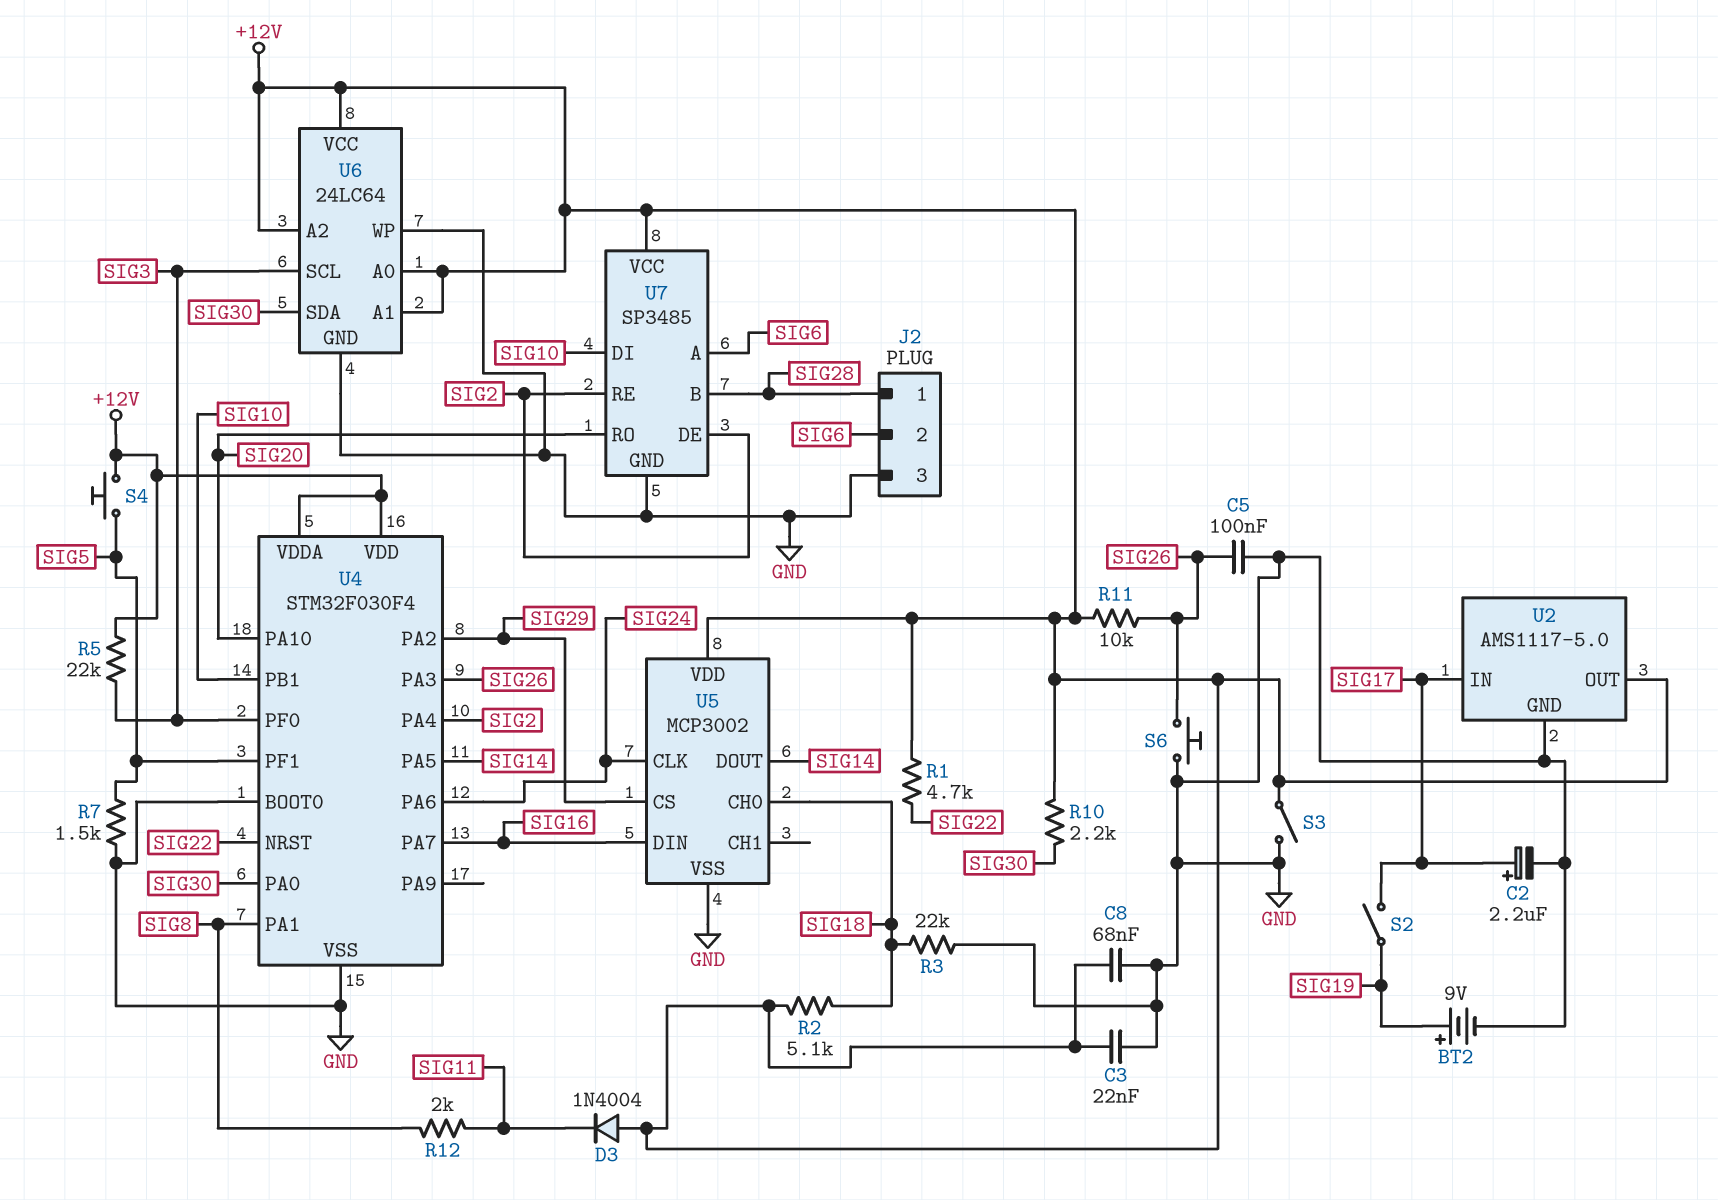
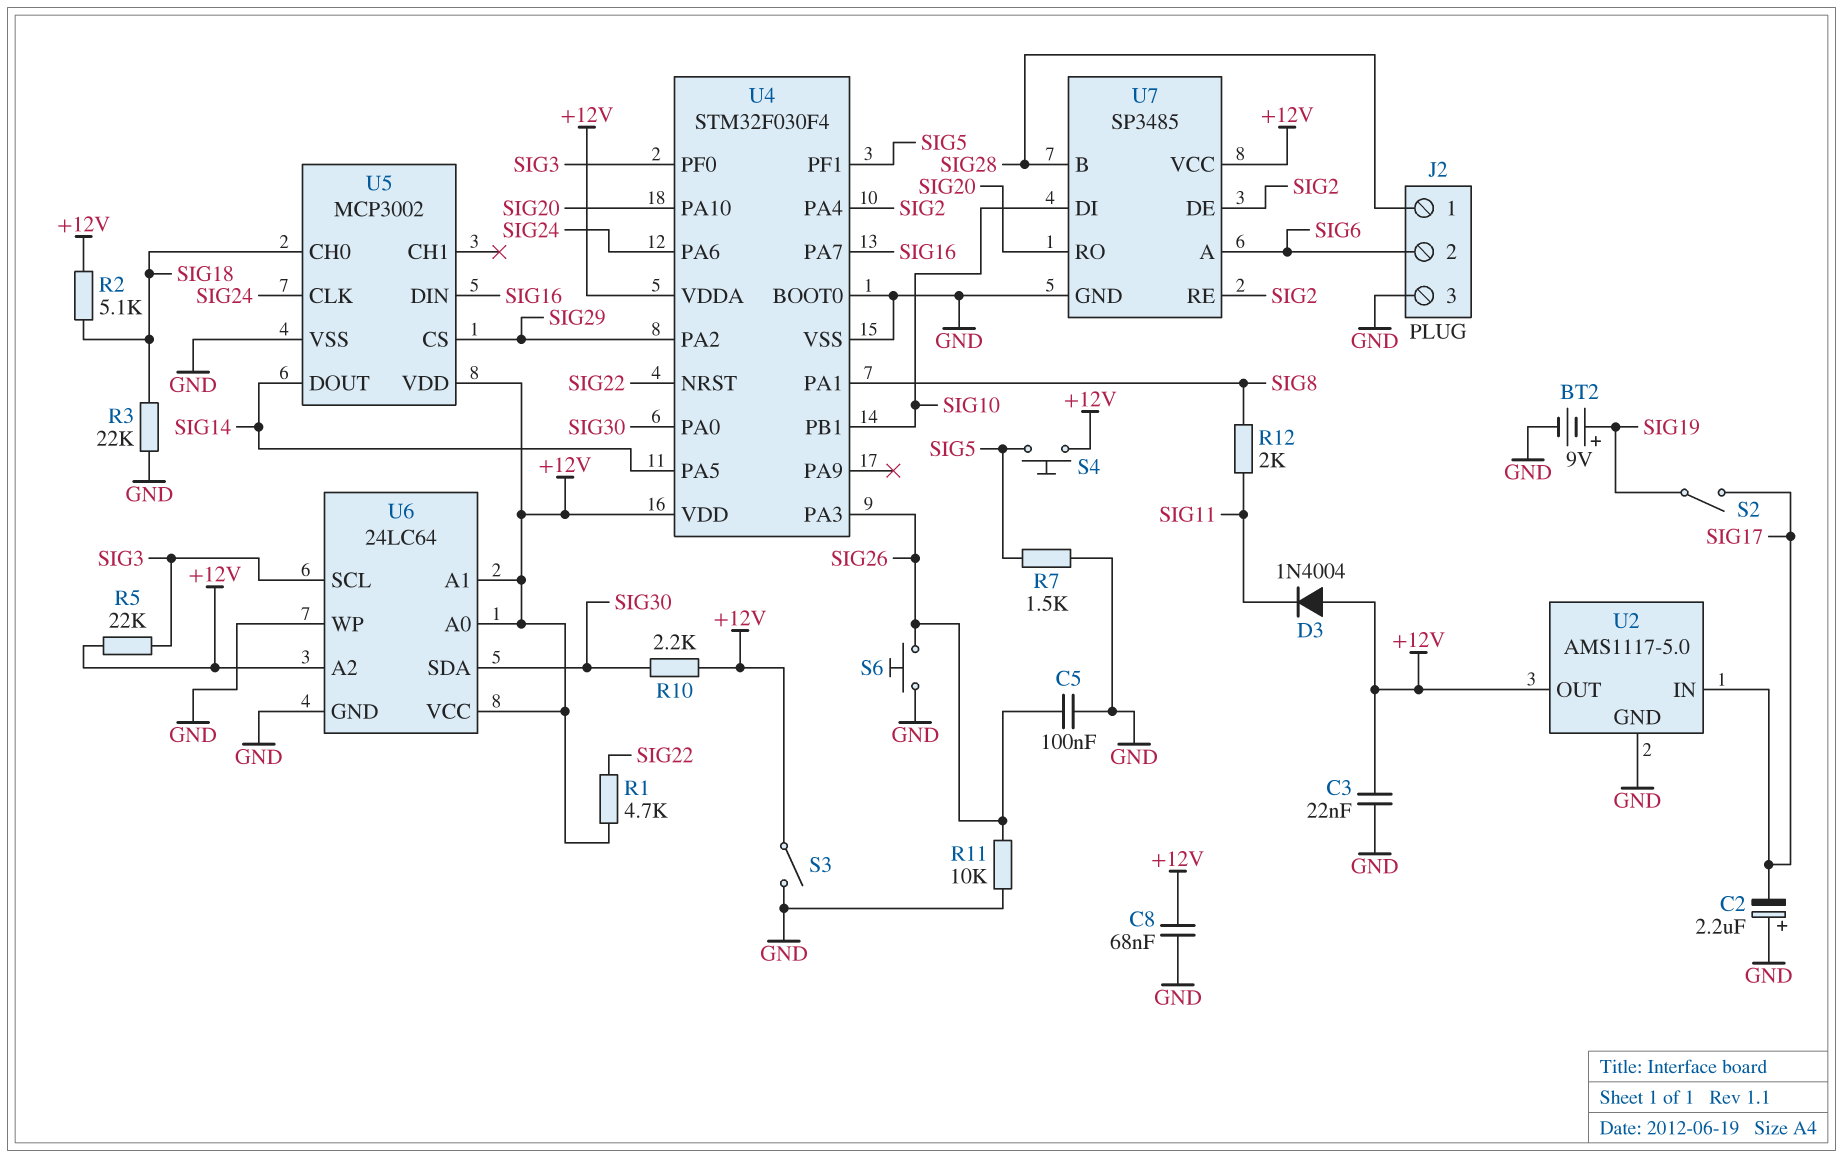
C2: 2.2uF (plus SIG17, minus GND) -> 2.2uF (plus GND, minus SIG17)
R11: 10k (+12V, SIG26) -> 10k (GND, SIG26)

